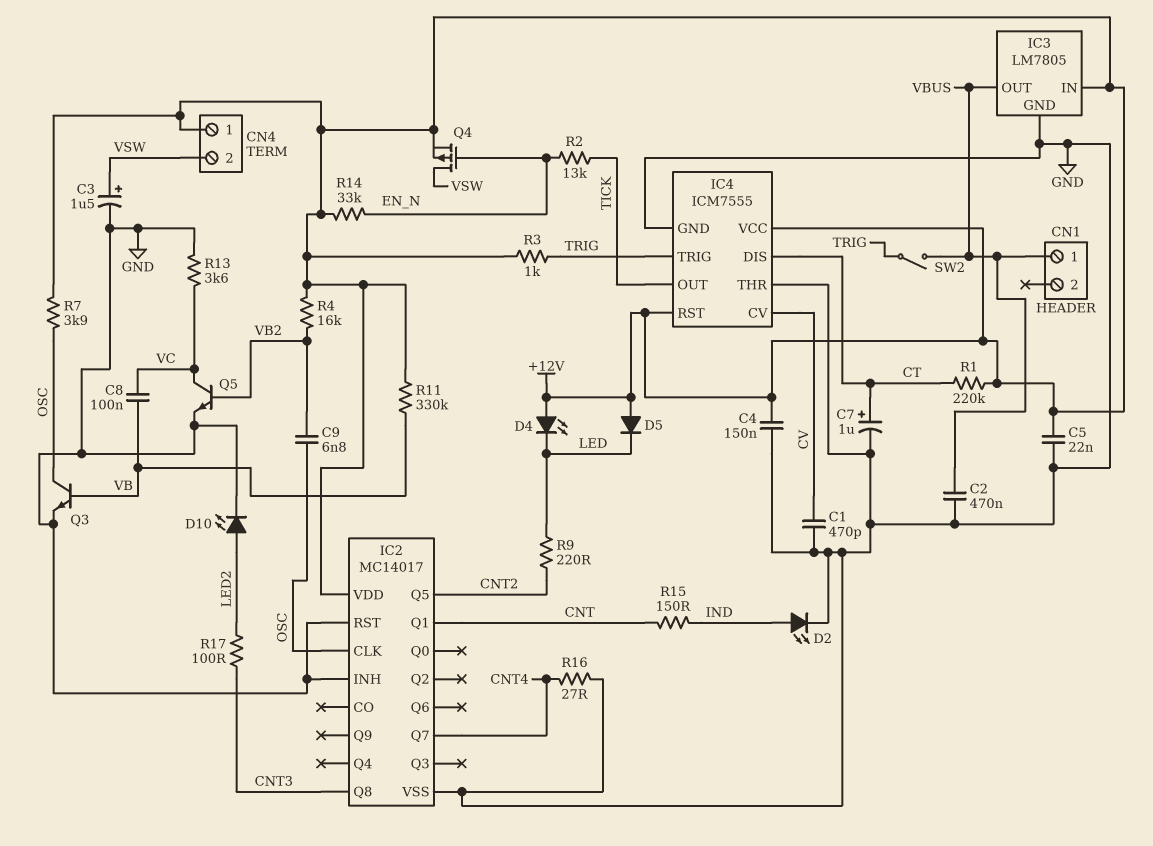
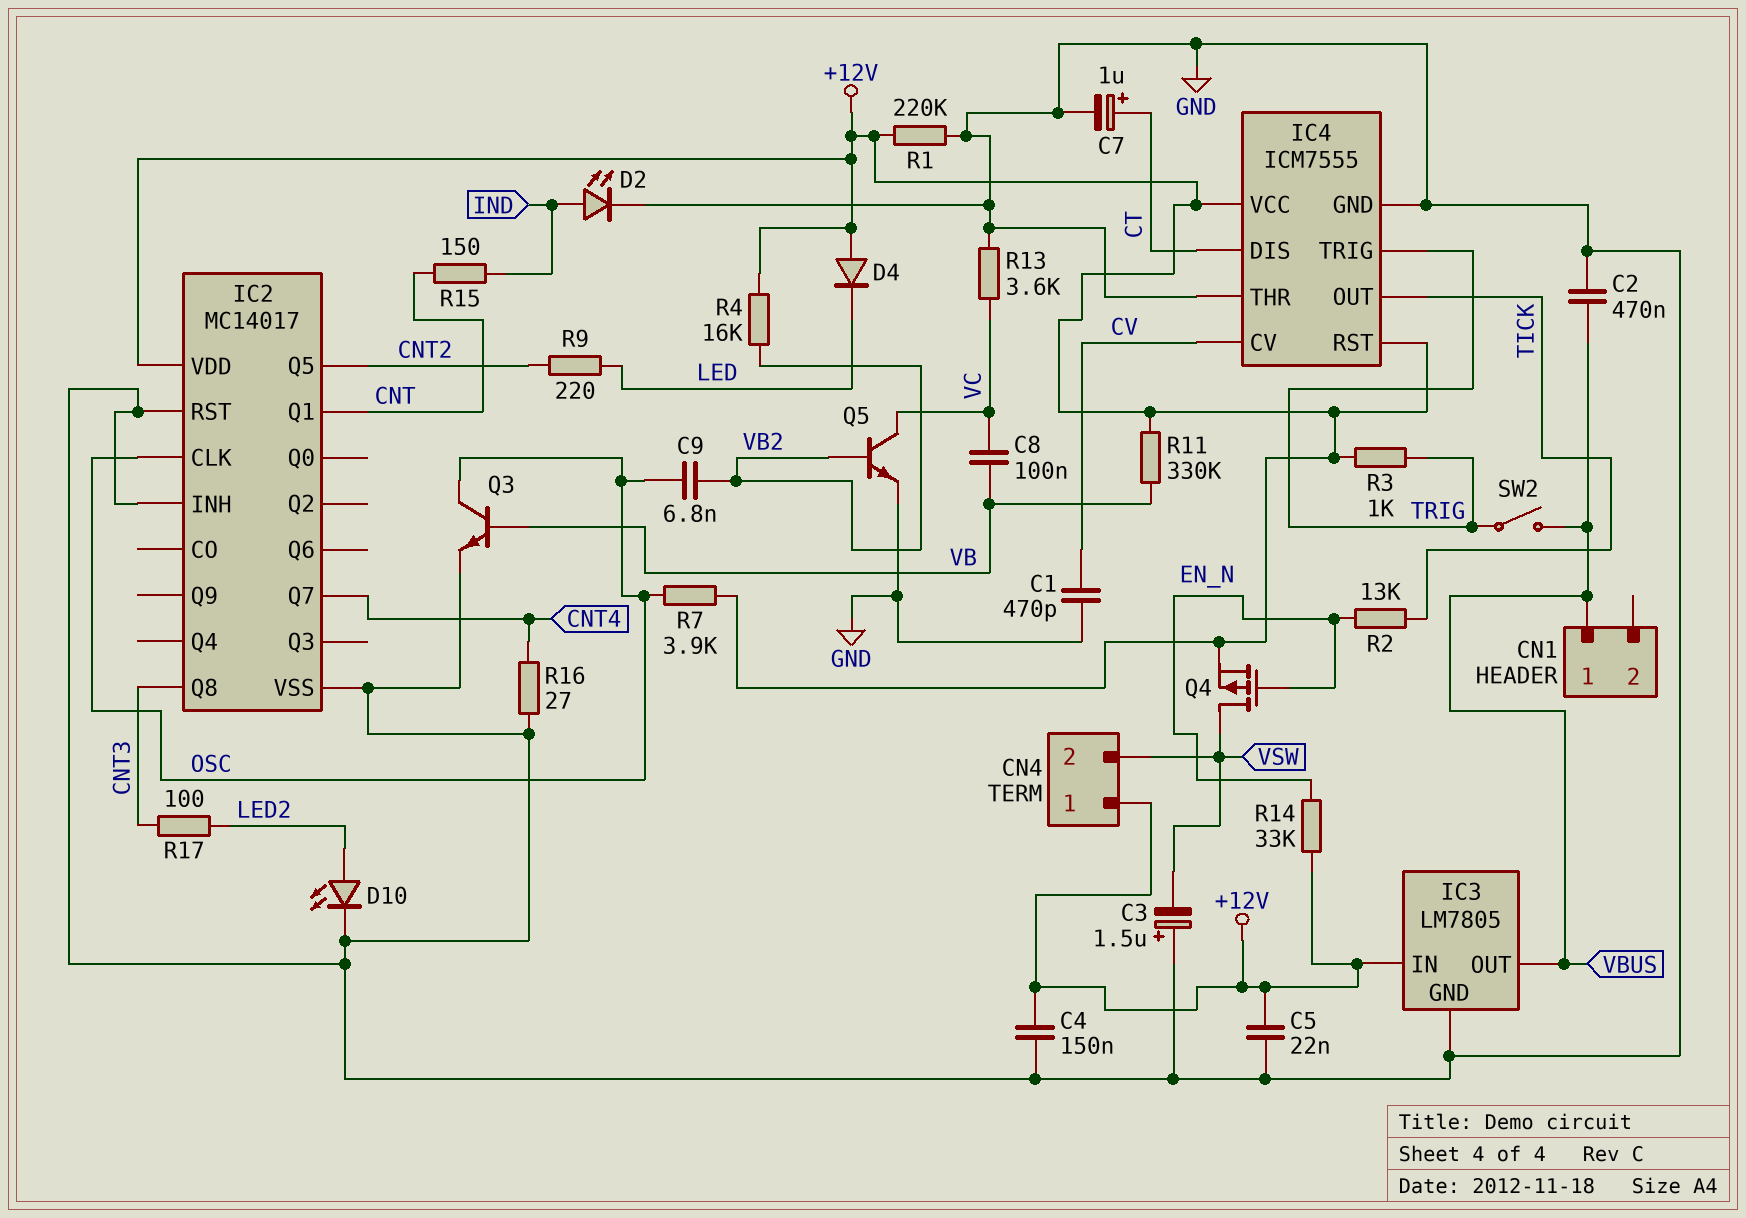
C3: 1.5uF (plus VSW, minus GND) -> 1.5uF (plus GND, minus VSW)
D4: LED (A +12V, K LED) -> diode (A +12V, K LED)
D5: diode (A +12V, K LED) -> none
R1: 220k (+12V, CT) -> 220k (+12V, GND)

